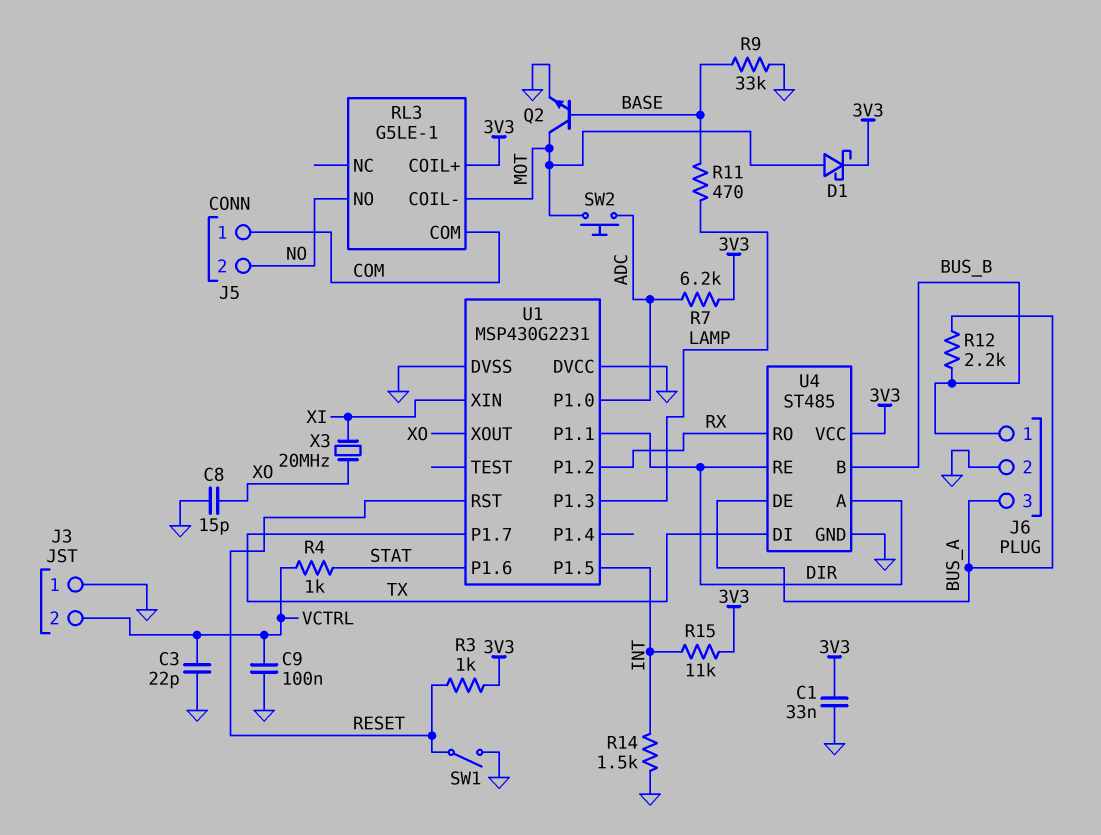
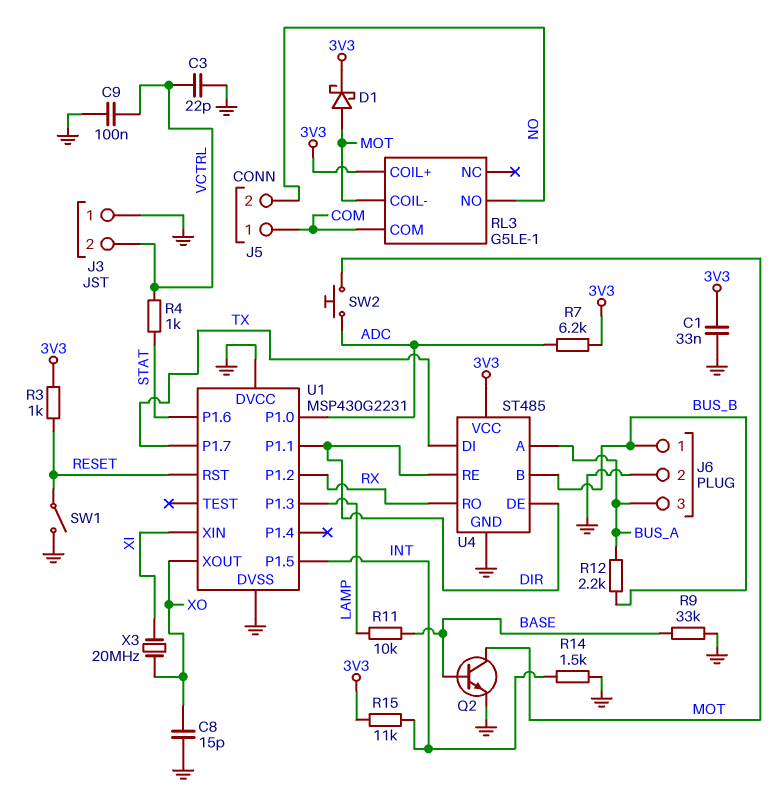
R11: 470 (BASE, LAMP) -> 10k (BASE, LAMP)
U4 pin A: DIR -> BUS_A
U4 pin DE: BUS_A -> DIR

